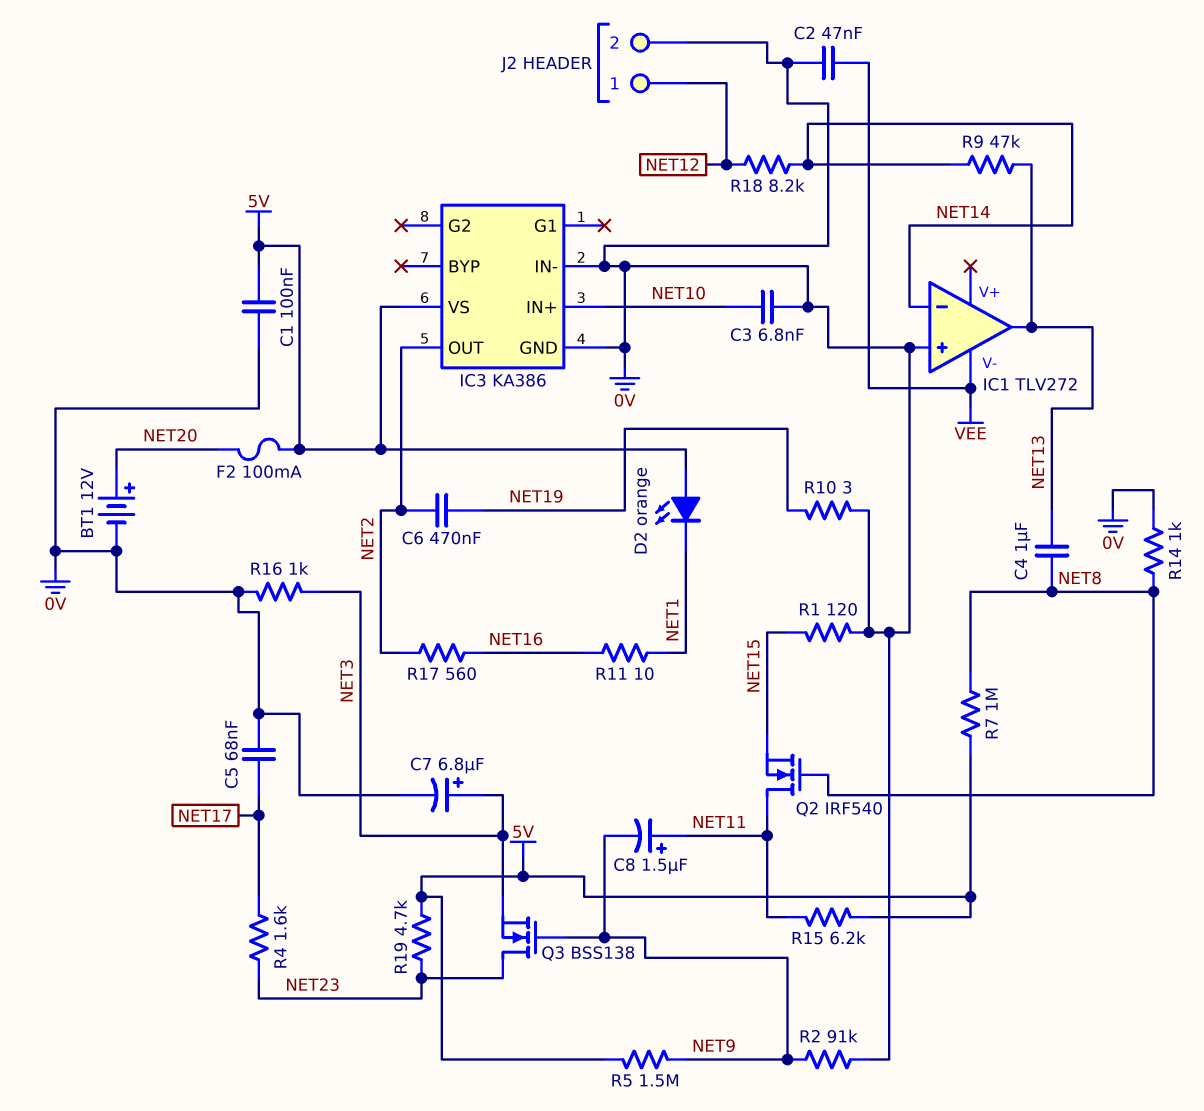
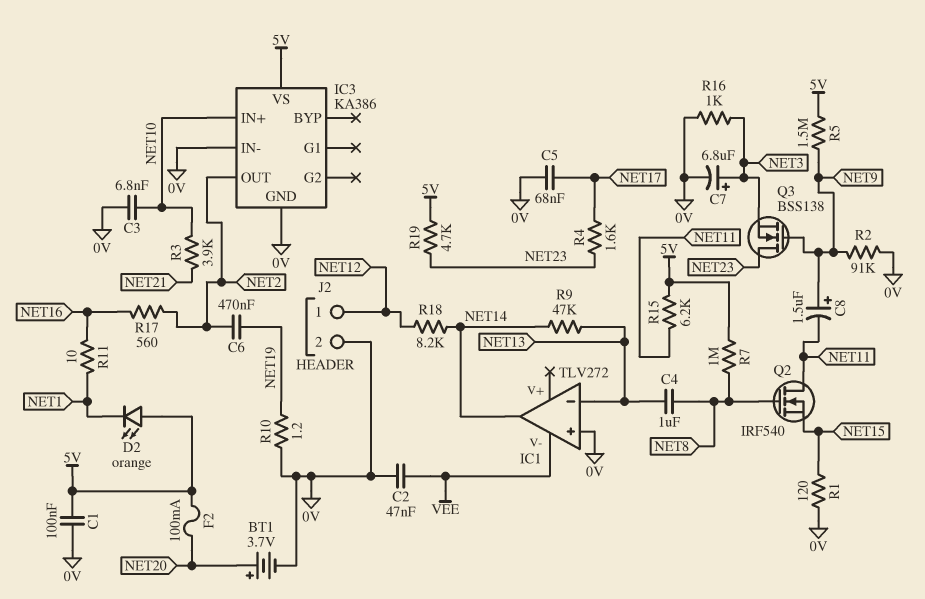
BT1: 12V (plus NET20, minus 0V) -> 3.7V (plus NET20, minus 0V)
C8: 1.5uF (plus NET11, minus NET9) -> 1.5uF (plus NET9, minus NET11)
IC1 pin in-: NET14 -> NET13
IC1 pin out: NET13 -> NET14
R3: none -> 3.9k (NET10, NET21)
R10: 3 (0V, NET19) -> 1.2 (0V, NET19)
R14: 1k (0V, NET8) -> none

